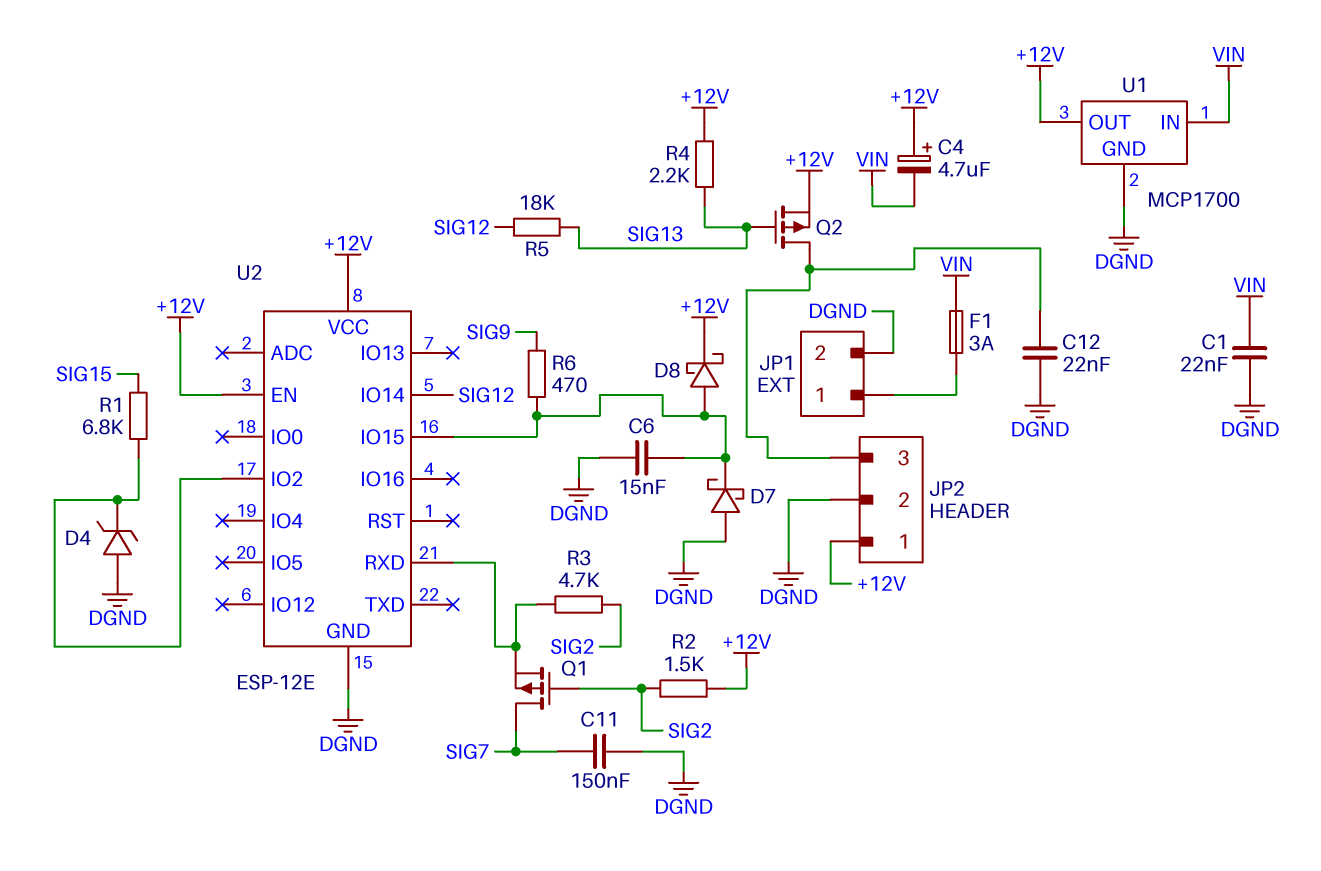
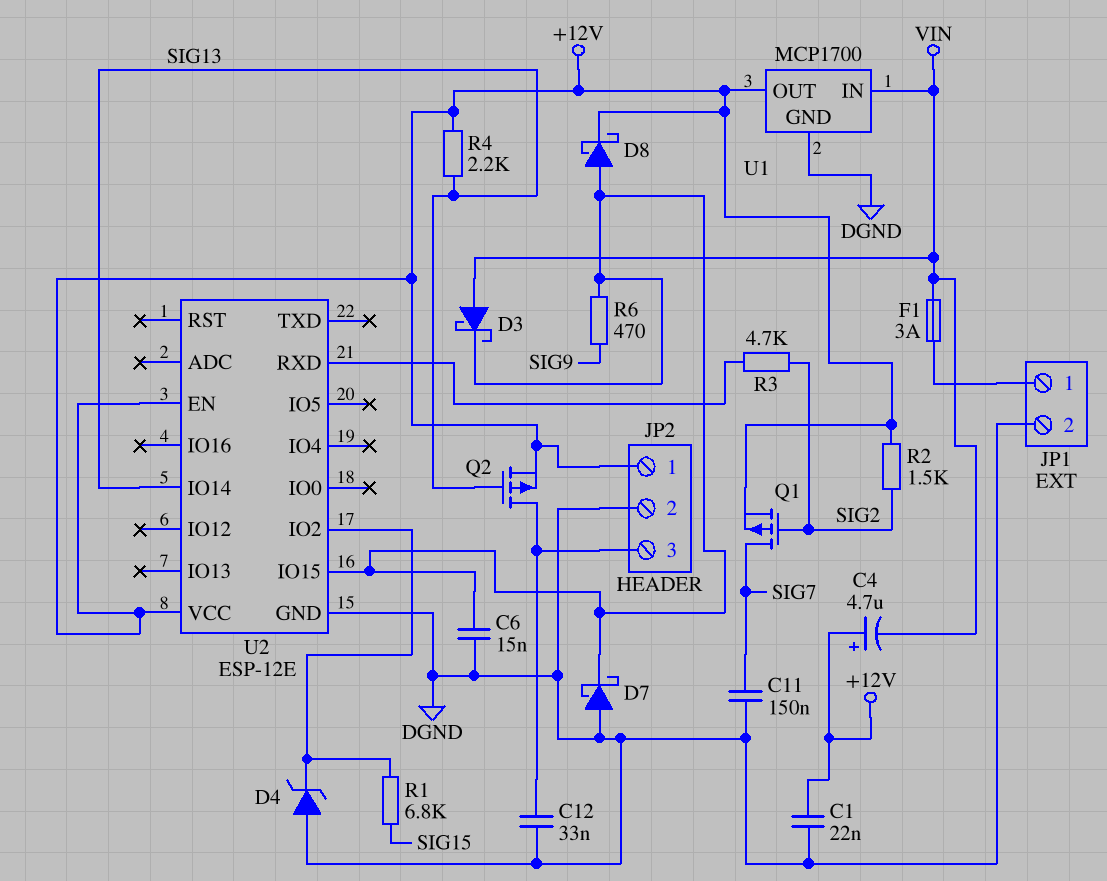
C1: 22nF (DGND, VIN) -> 22nF (+12V, DGND)
C12: 22nF (DGND, JP2/3) -> 33nF (DGND, JP2/3)
D3: none -> schottky (A VIN, K U2/IO15)
Q1: PMOS (G SIG2, D SIG7, S U2/RXD) -> PMOS (G SIG2, D SIG7, S +12V)
R5: 18k (SIG12, SIG13) -> none
U2 pin IO14: SIG12 -> SIG13

